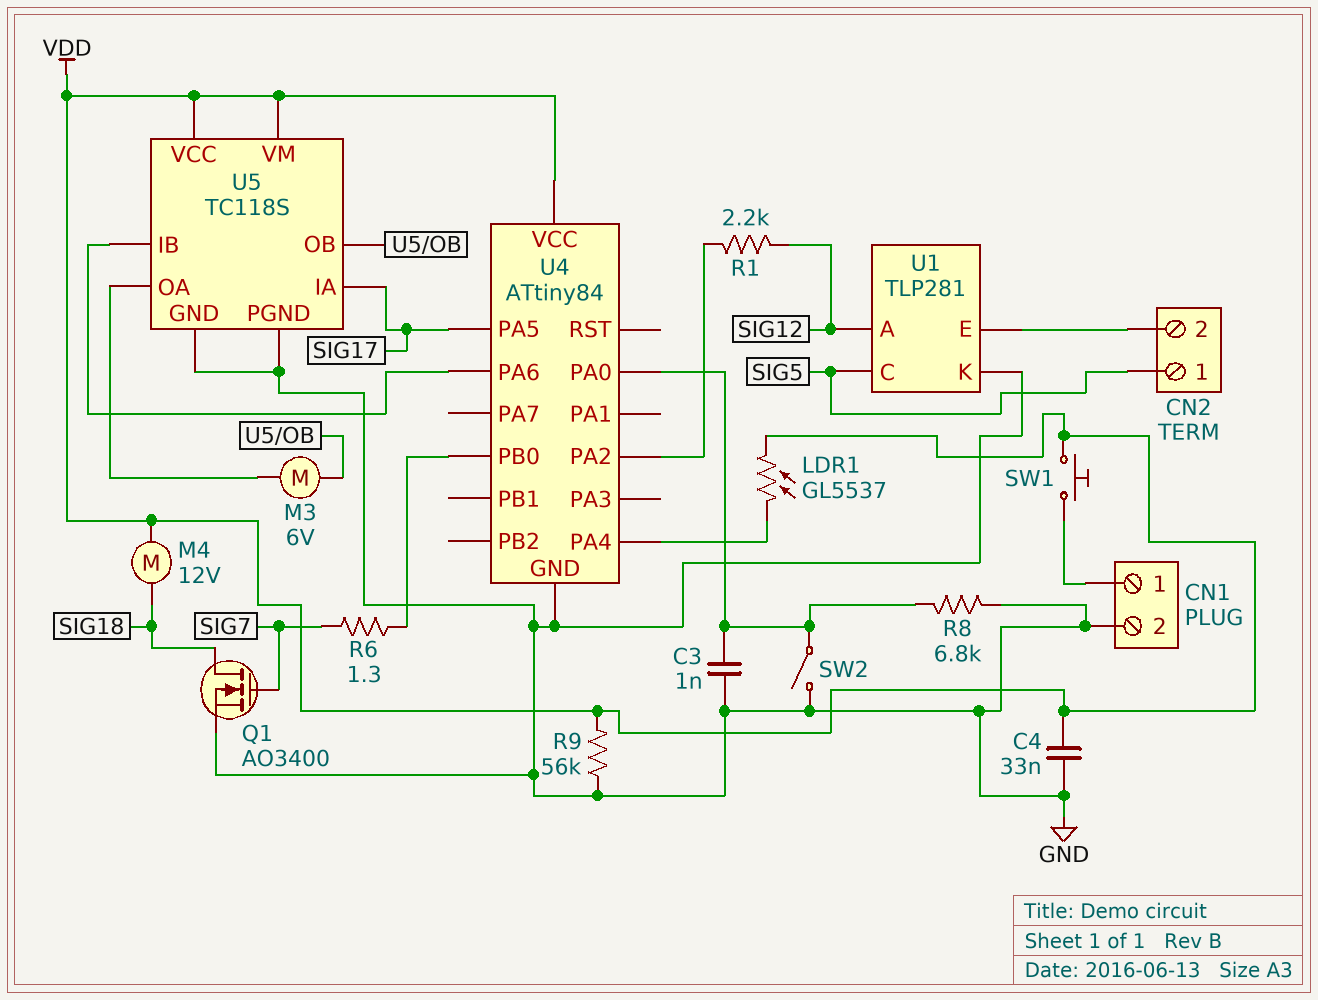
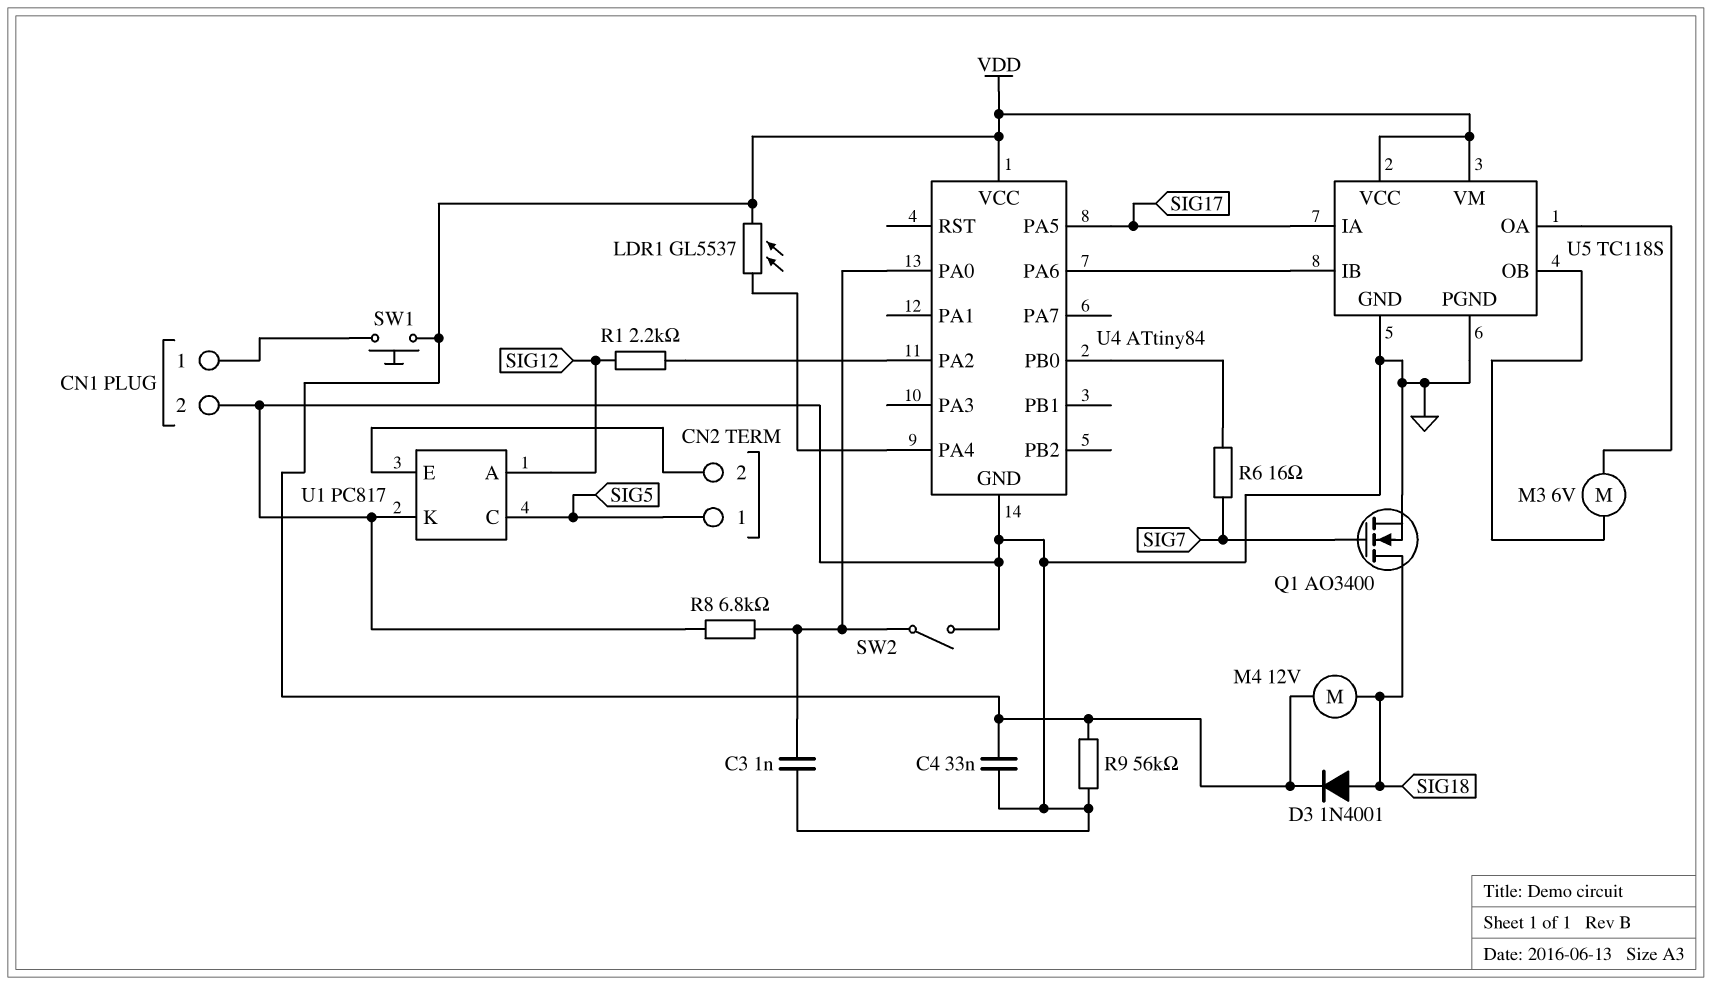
D3: none -> diode 1N4001 (A SIG18, K VDD)
R6: 1.3 (SIG7, U4/PB0) -> 16 (SIG7, U4/PB0)
U1: TLP281 -> PC817

